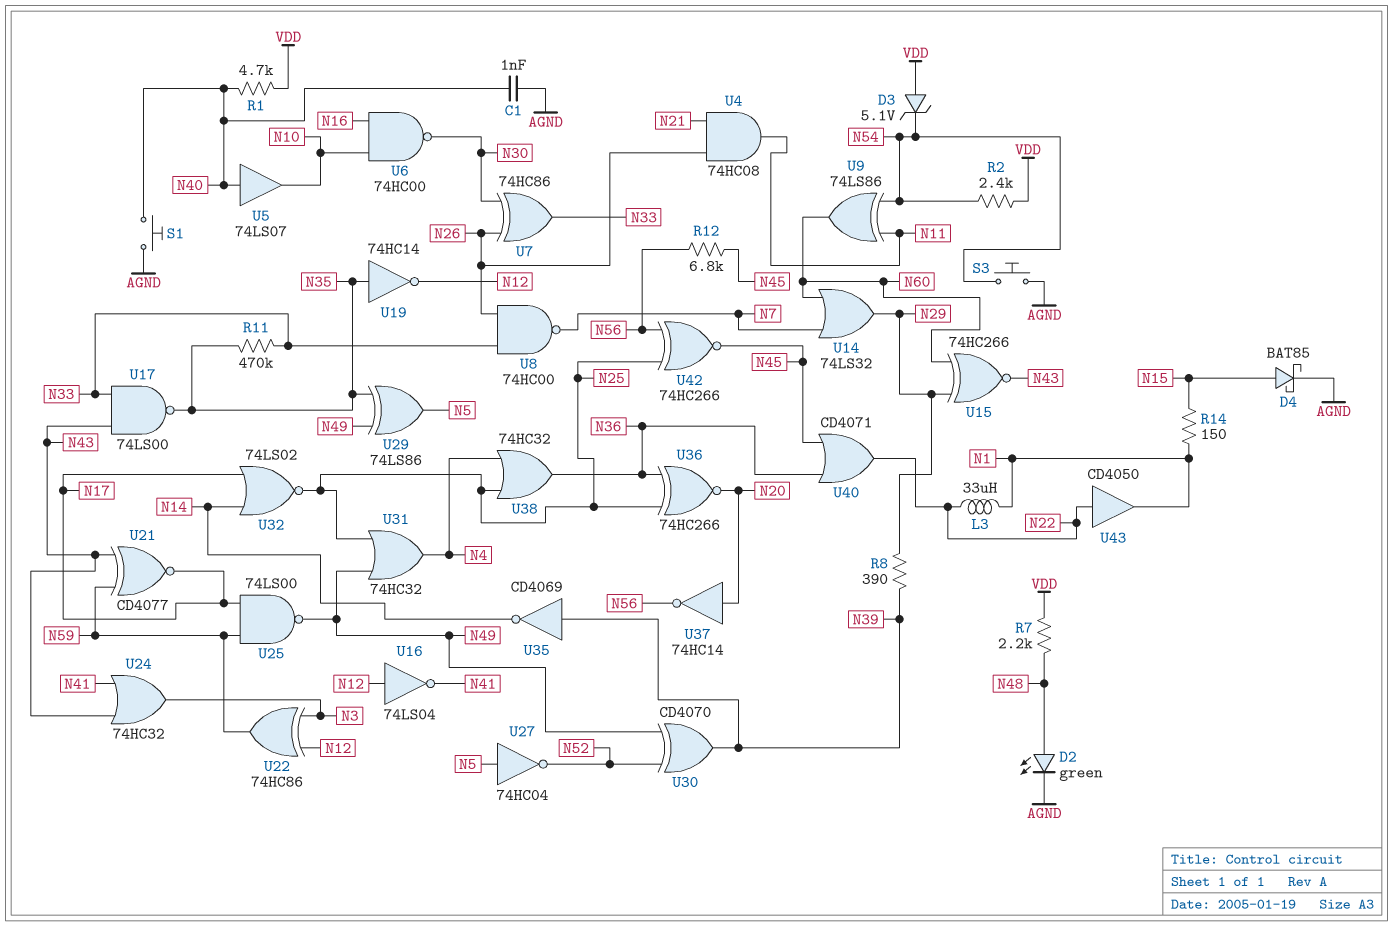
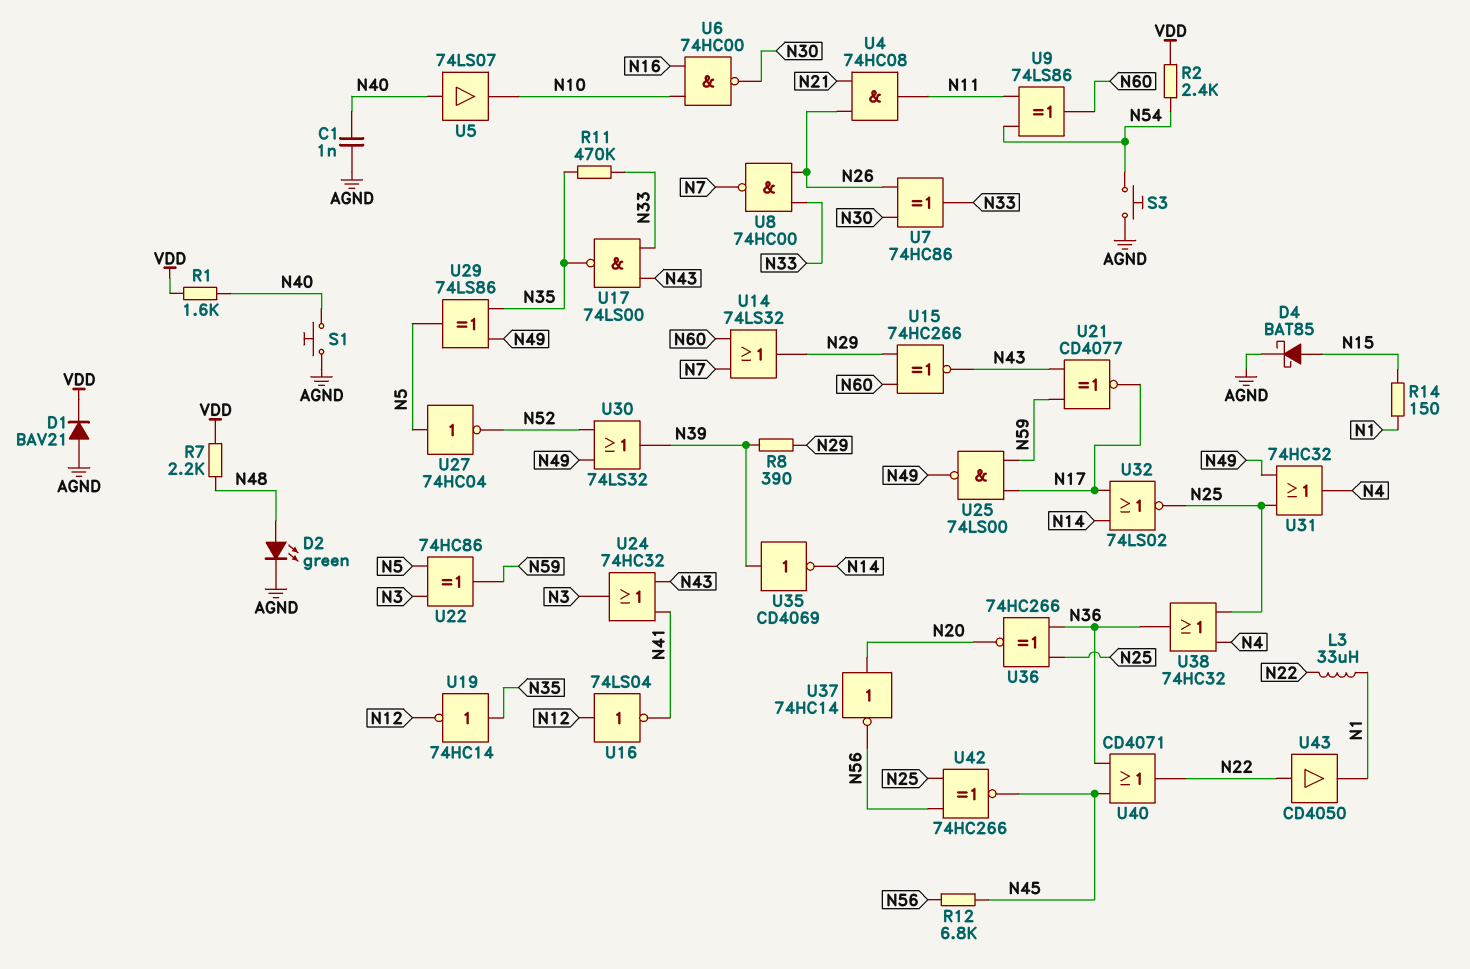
D1: none -> diode BAV21 (A AGND, K VDD)
D3: zener 5.1V (A VDD, K N54) -> none
R1: 4.7k (N40, VDD) -> 1.6k (N40, VDD)
U22: XOR 74HC86 (in N3, in N12, out N59) -> XOR 74HC86 (in N3, in N5, out N59)
U30: XOR CD4070 (in N49, in N52, out N39) -> OR 74LS32 (in N49, in N52, out N39)

